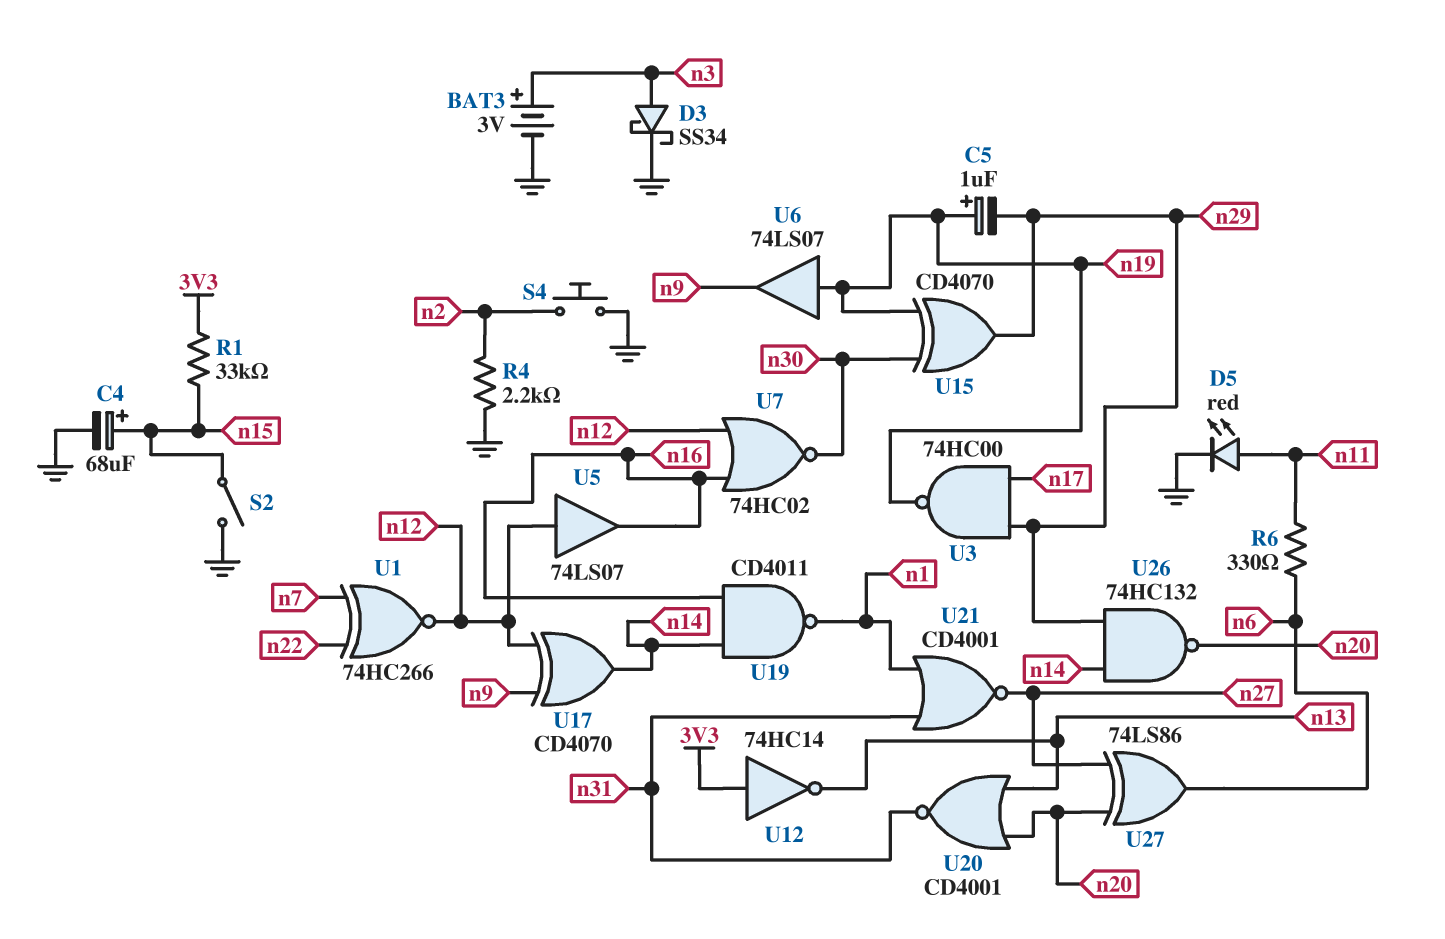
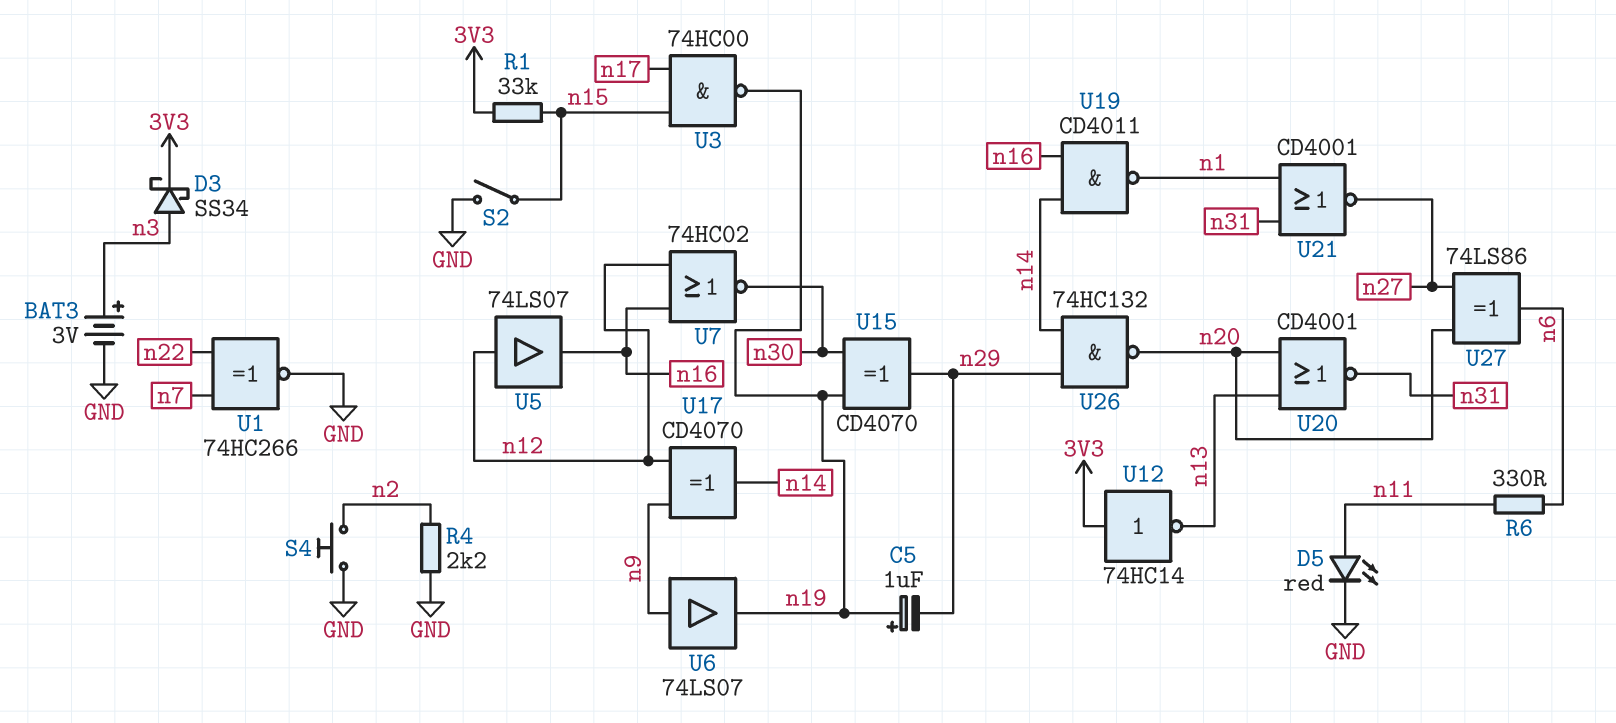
C4: 68uF (plus n15, minus GND) -> none
D3: schottky SS34 (A n3, K GND) -> schottky SS34 (A n3, K 3V3)
U1: XNOR 74HC266 (in n7, in n22, out n12) -> XNOR 74HC266 (in n7, in n22, out GND)
U3: NAND 74HC00 (in n17, in n29, out n19) -> NAND 74HC00 (in n15, in n17, out n19)
U6: buffer 74LS07 (in n19, out n9) -> buffer 74LS07 (in n9, out n19)

